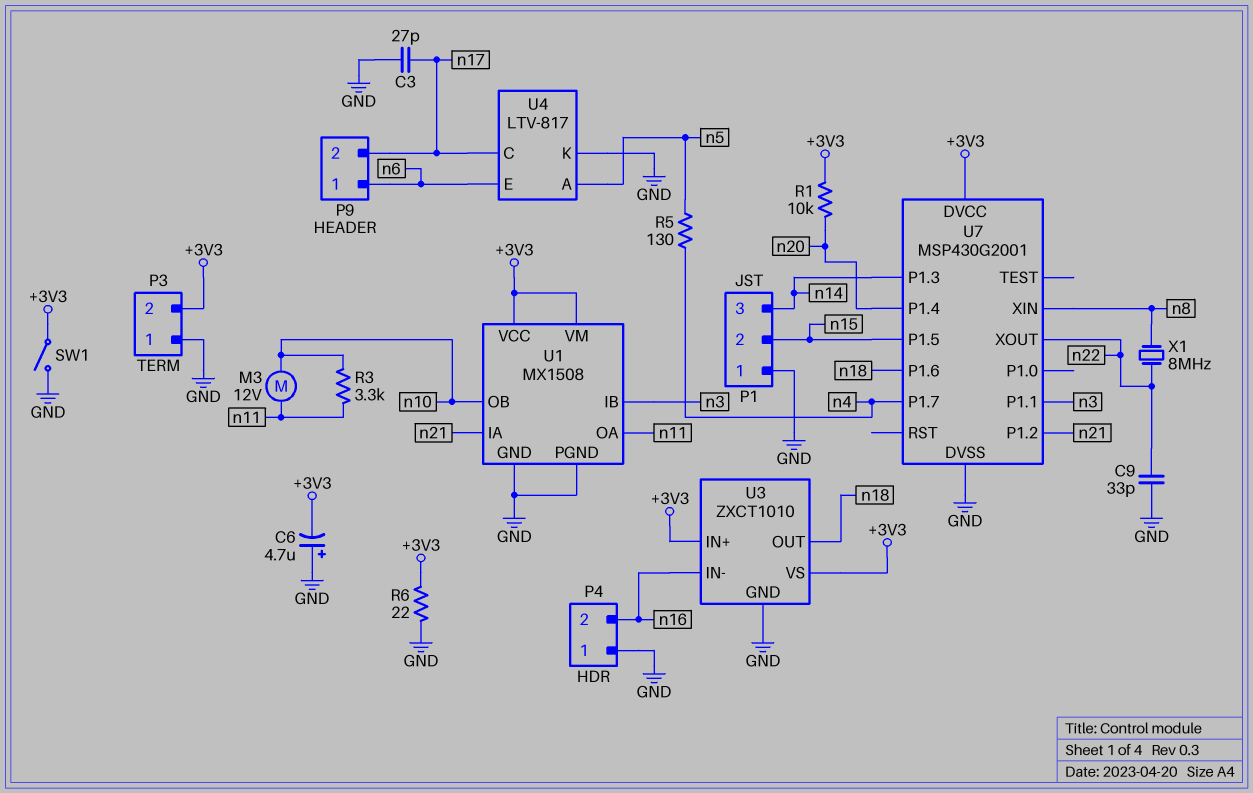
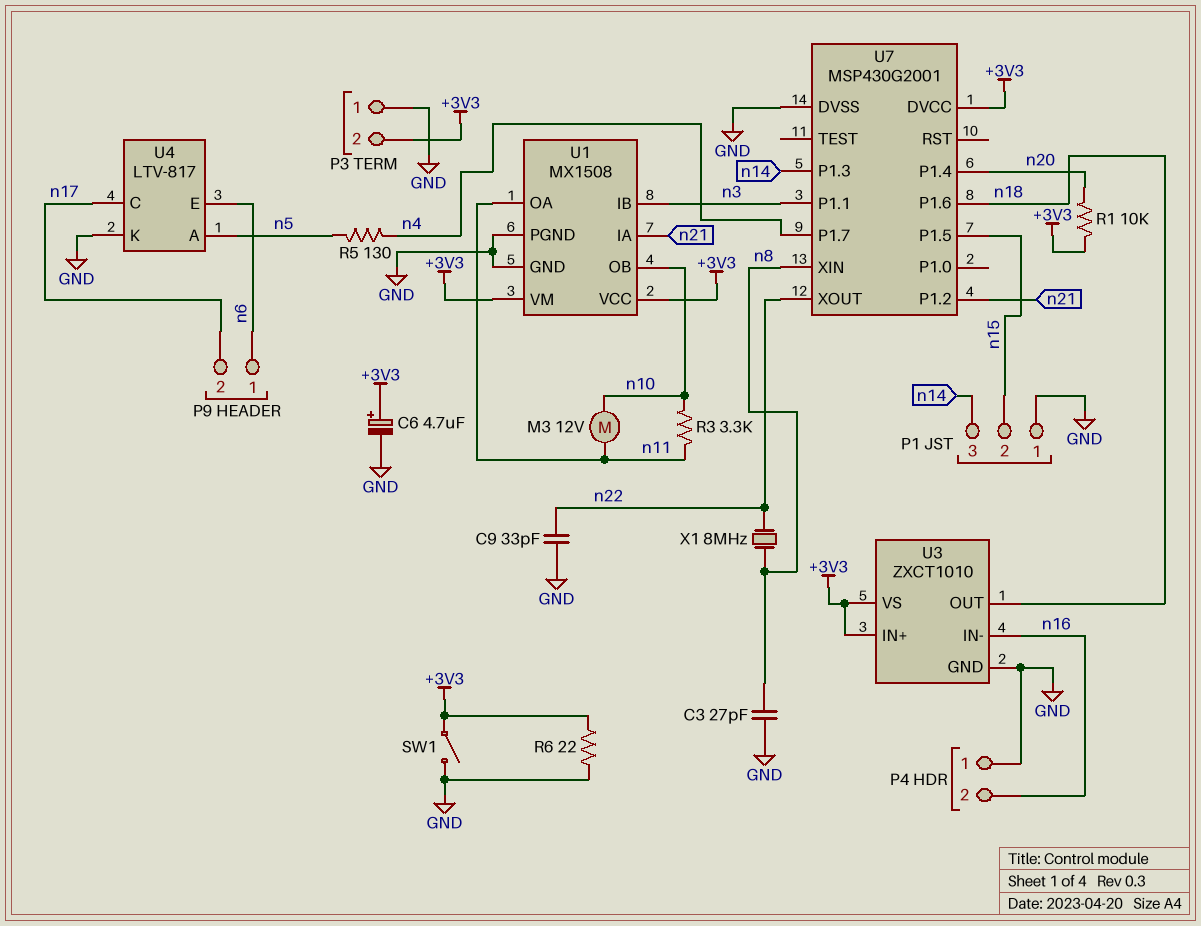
C3: 27pF (GND, n17) -> 27pF (GND, n8)
C6: 4.7uF (plus GND, minus +3V3) -> 4.7uF (plus +3V3, minus GND)

